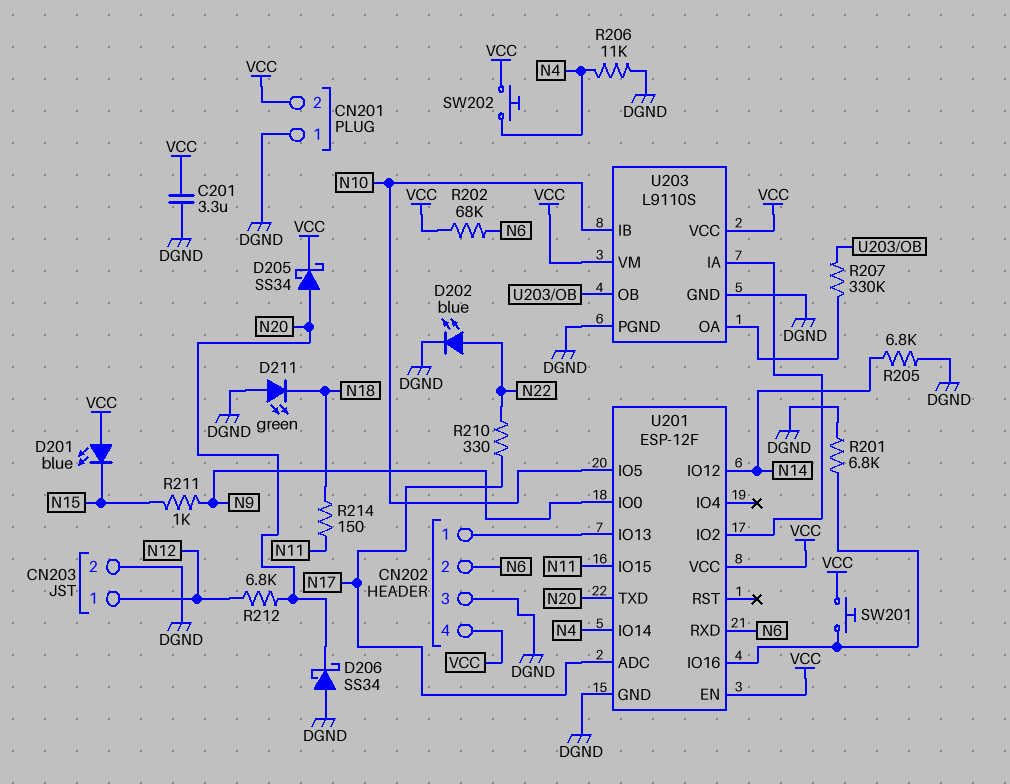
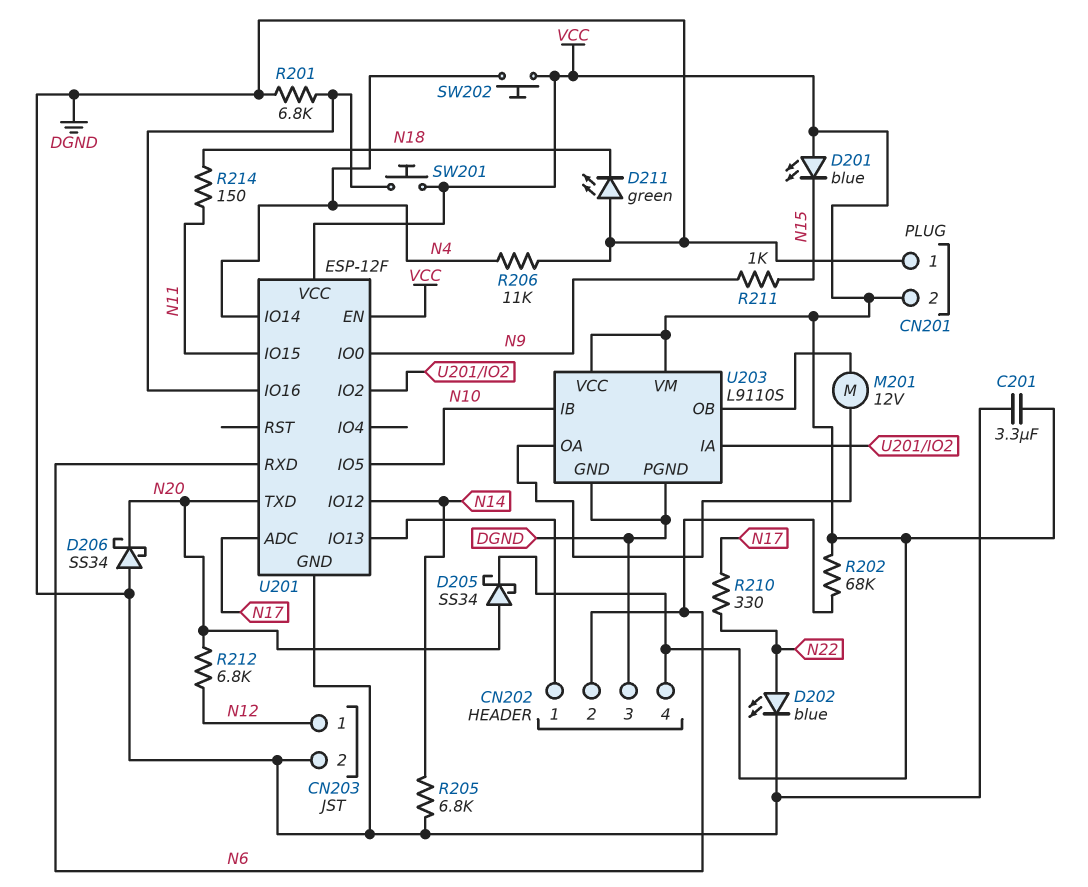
M201: none -> motor 12V (U203/OA, U203/OB)
R207: 330k (U203/OA, U203/OB) -> none

